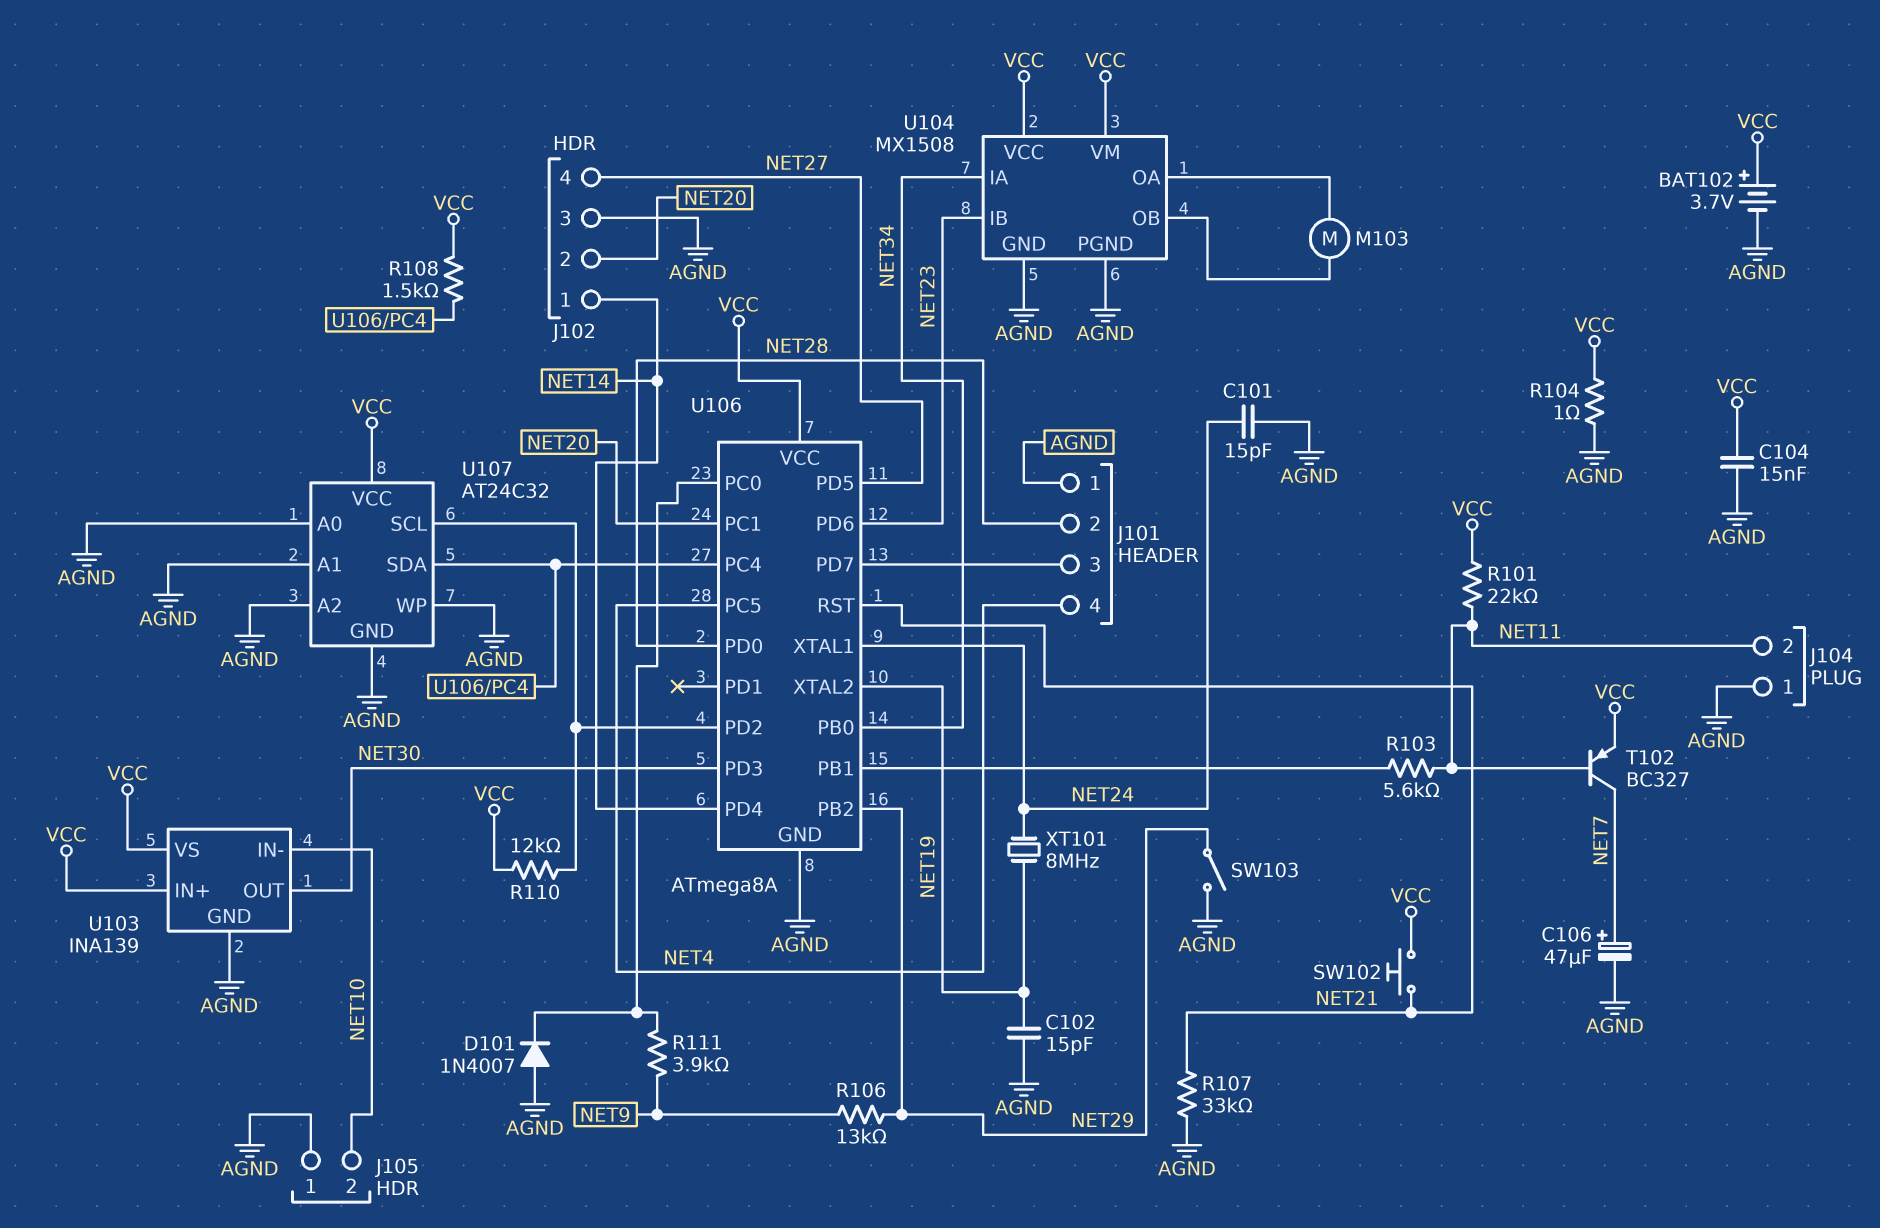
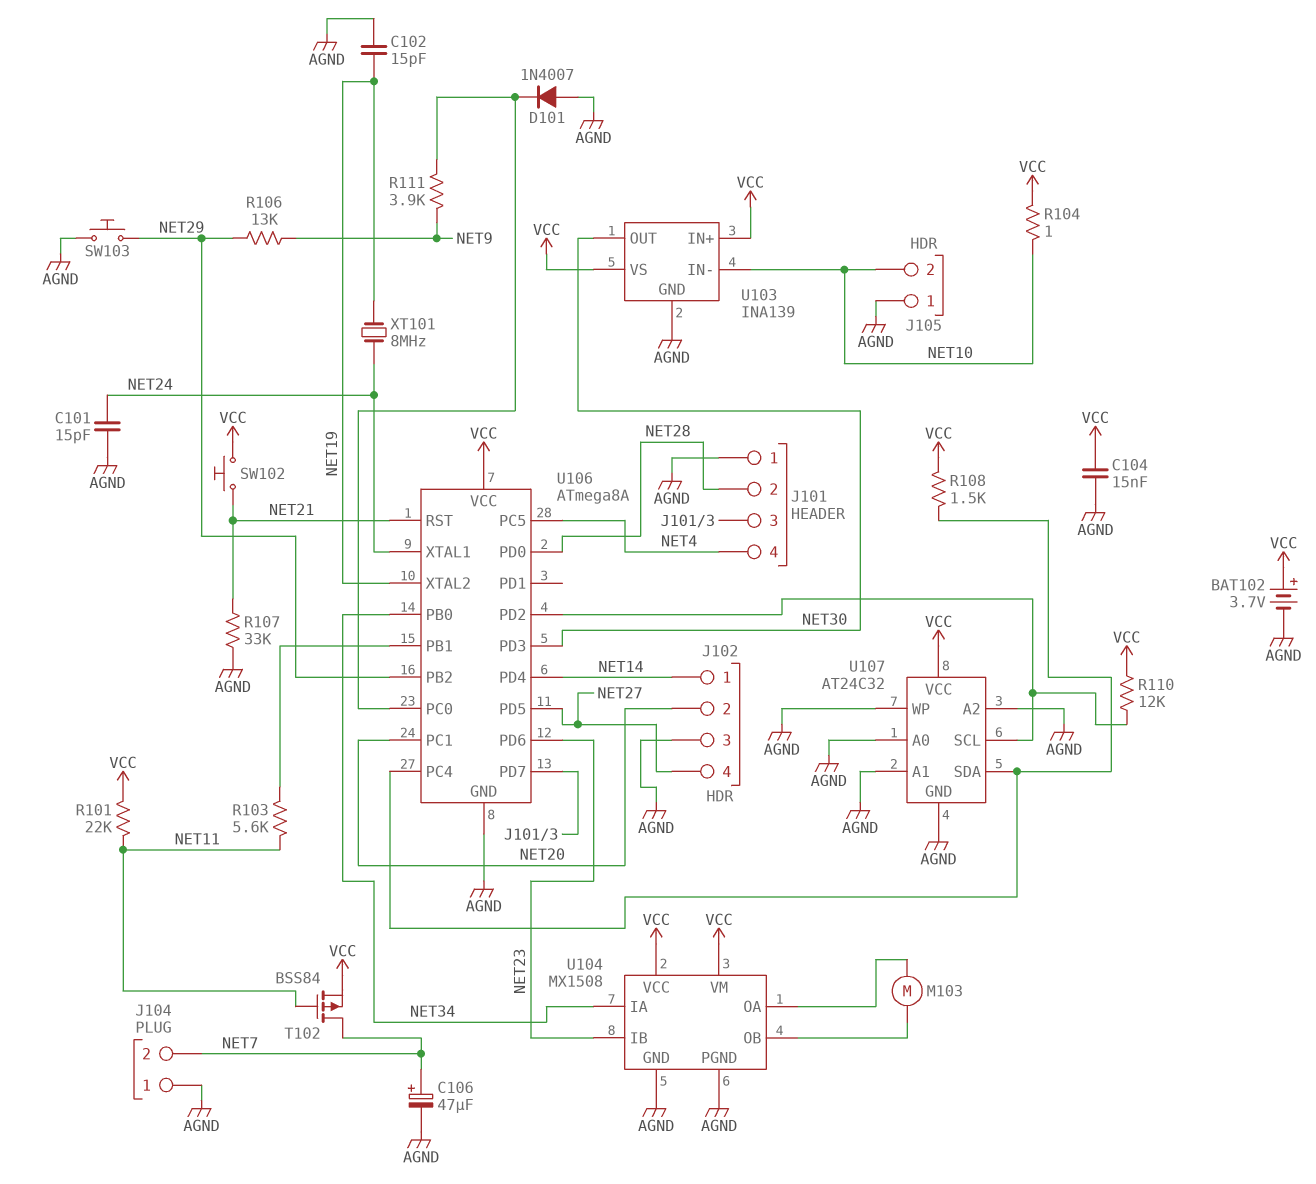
J104 pin 2: NET11 -> NET7
R104: 1 (AGND, VCC) -> 1 (NET10, VCC)
SW103: switch (AGND, NET29) -> button (AGND, NET29)
T102: PNP BC327 (B NET11, C NET7, E VCC) -> PMOS BSS84 (G NET11, D NET7, S VCC)

